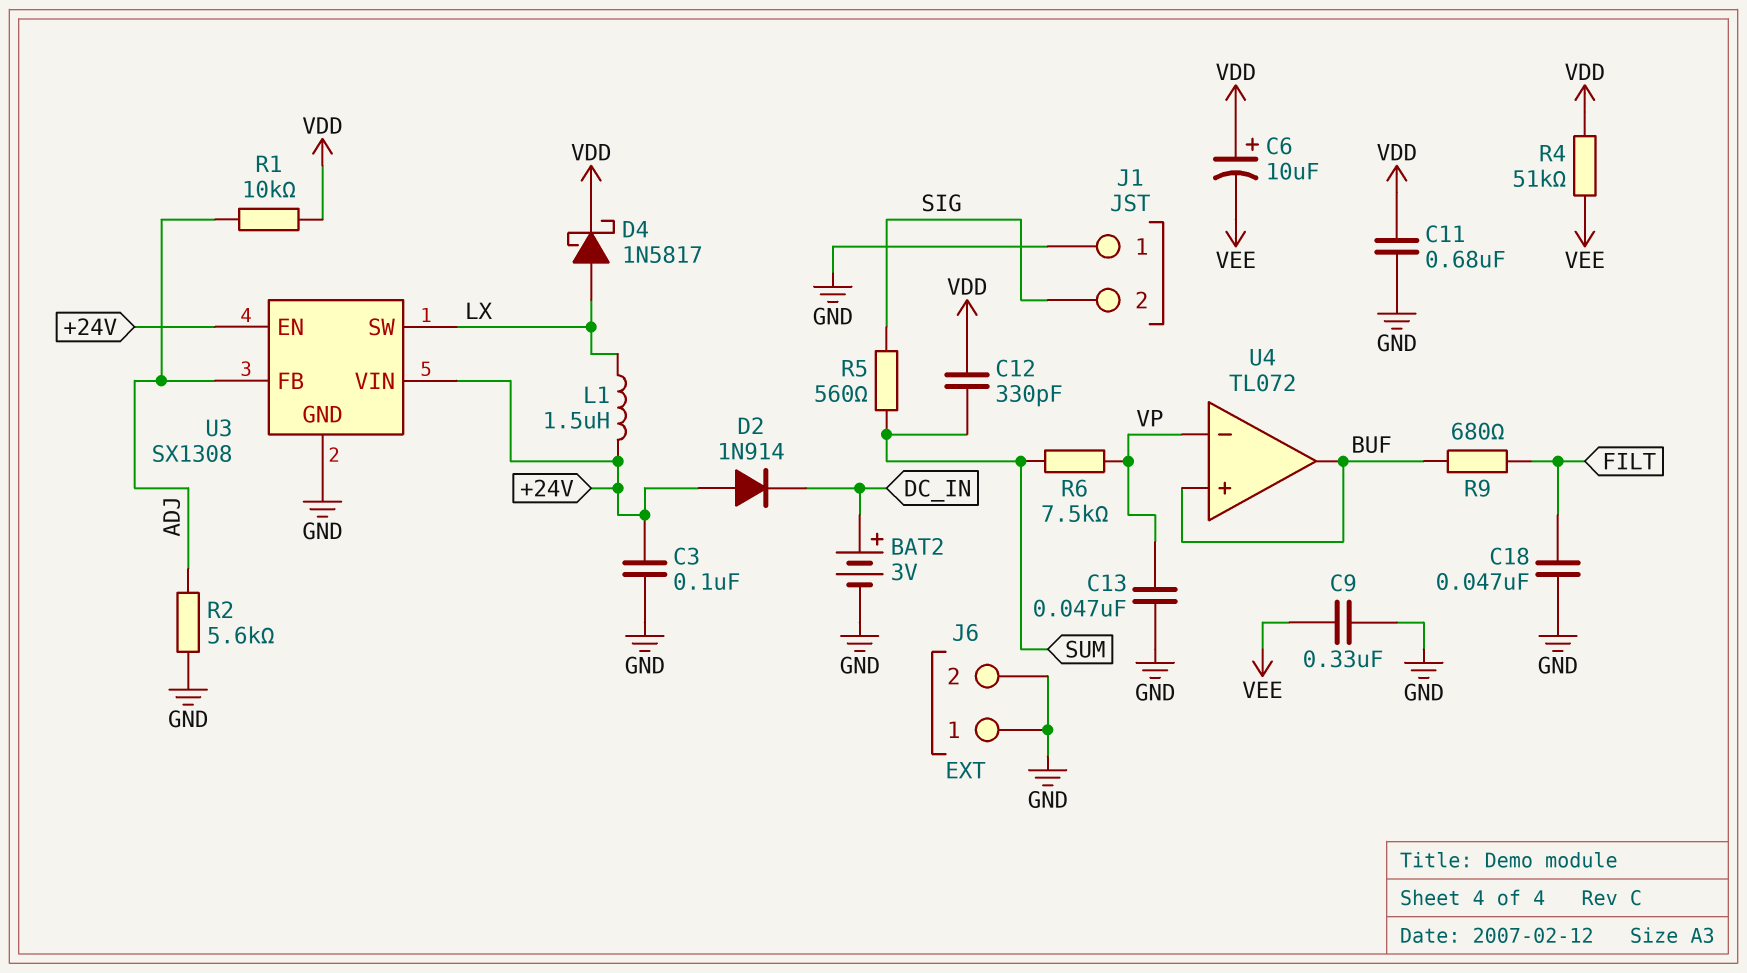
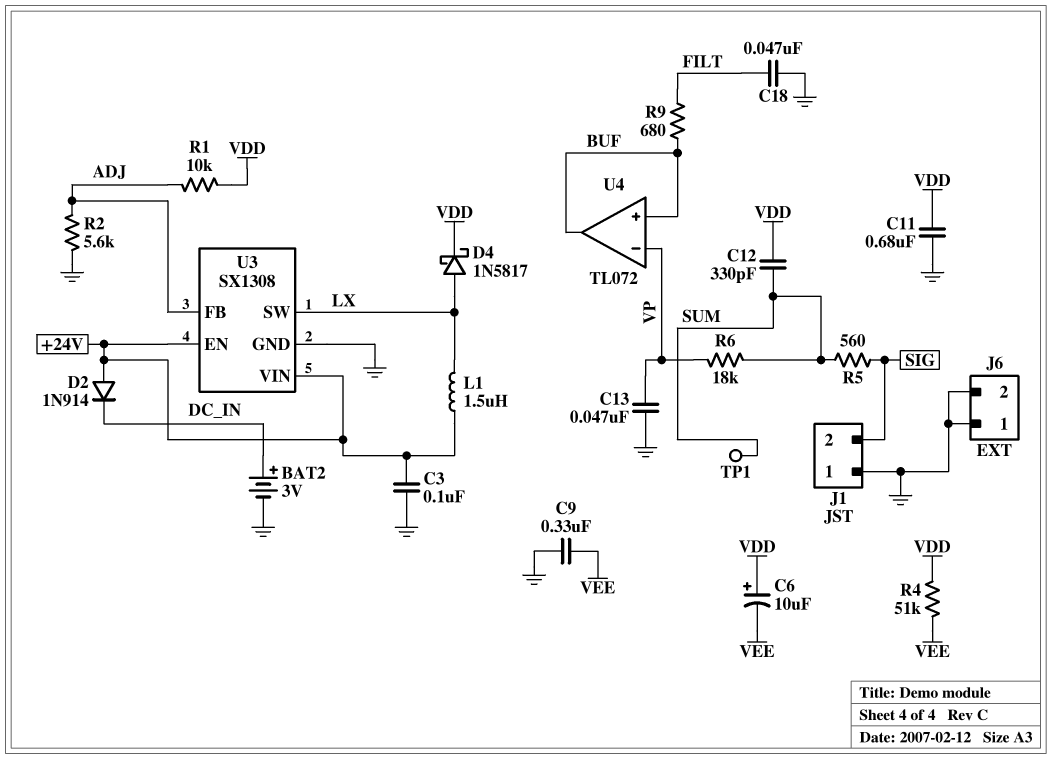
R6: 7.5k (SUM, VP) -> 18k (SUM, VP)
TP1: none -> test point (SUM)

